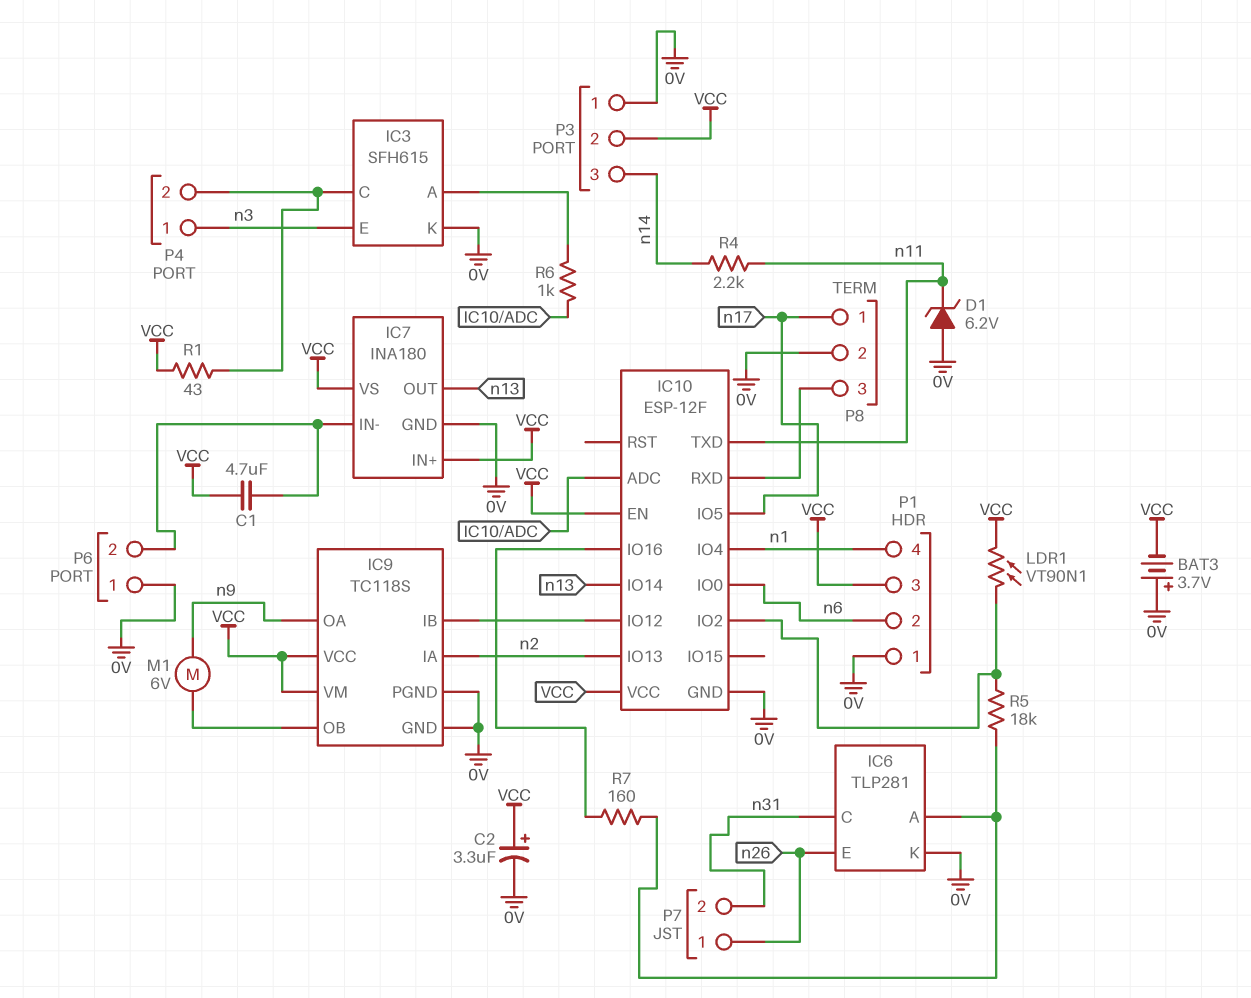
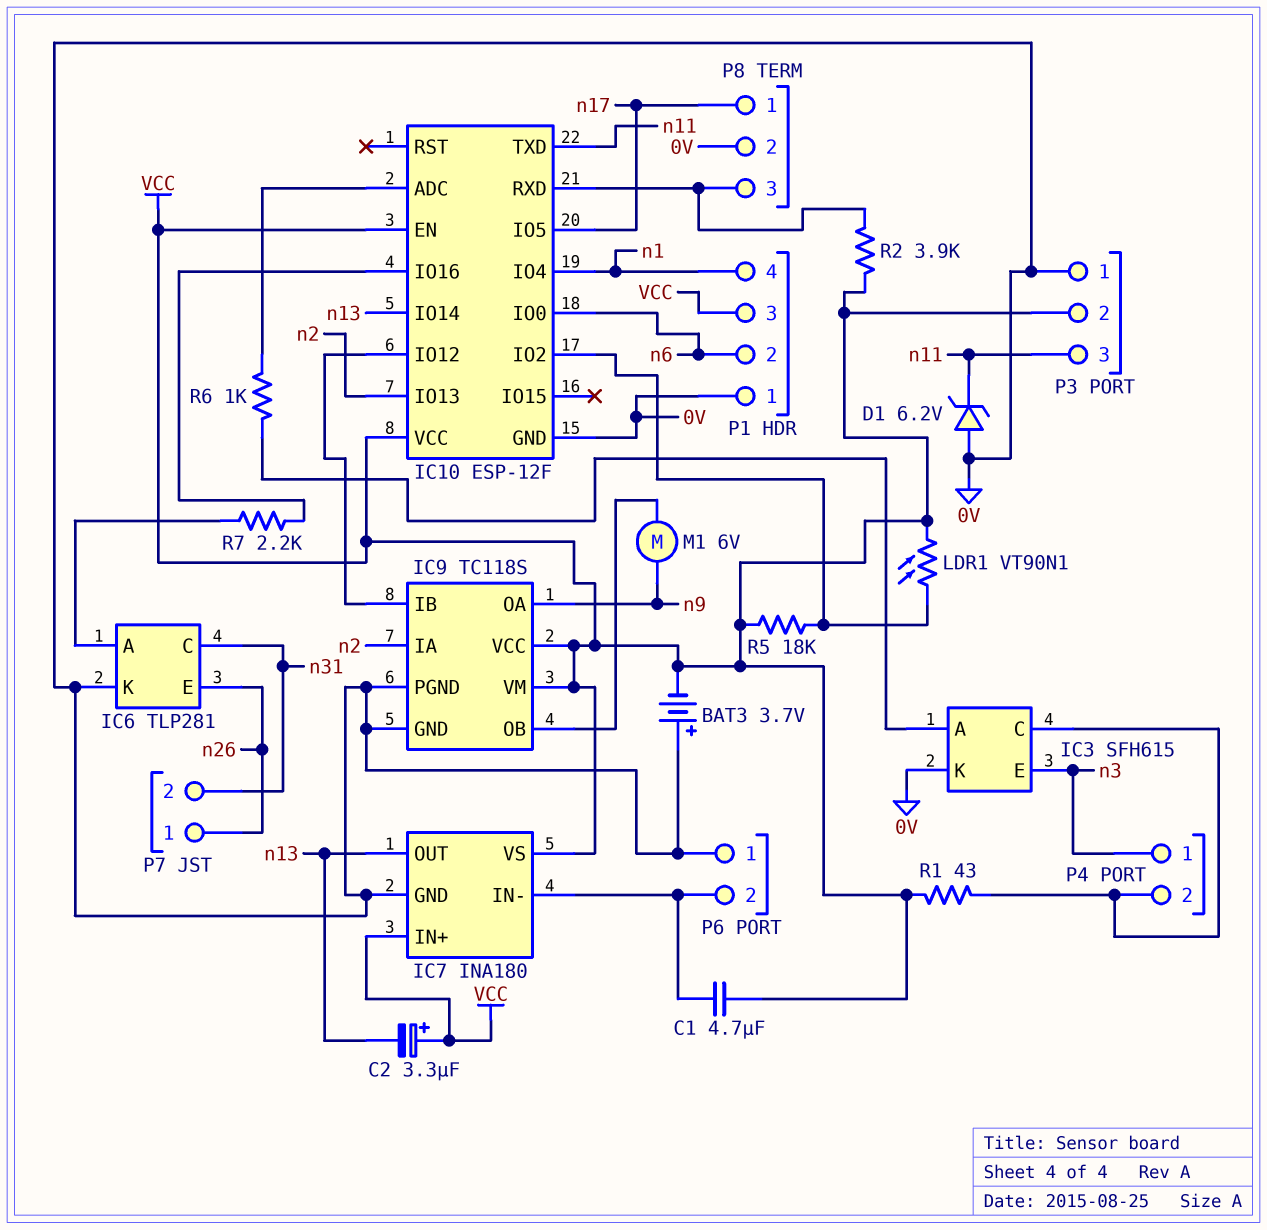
C2: 3.3uF (plus VCC, minus 0V) -> 3.3uF (plus VCC, minus n13)
P3 pin 3: n14 -> n11
R2: none -> 3.9k (IC10/RXD, VCC)
R4: 2.2k (n11, n14) -> none
R5: 18k (IC6/A, IC10/IO2) -> 18k (IC10/IO2, VCC)
R7: 160 (IC6/A, IC10/IO16) -> 2.2k (IC6/A, IC10/IO16)

